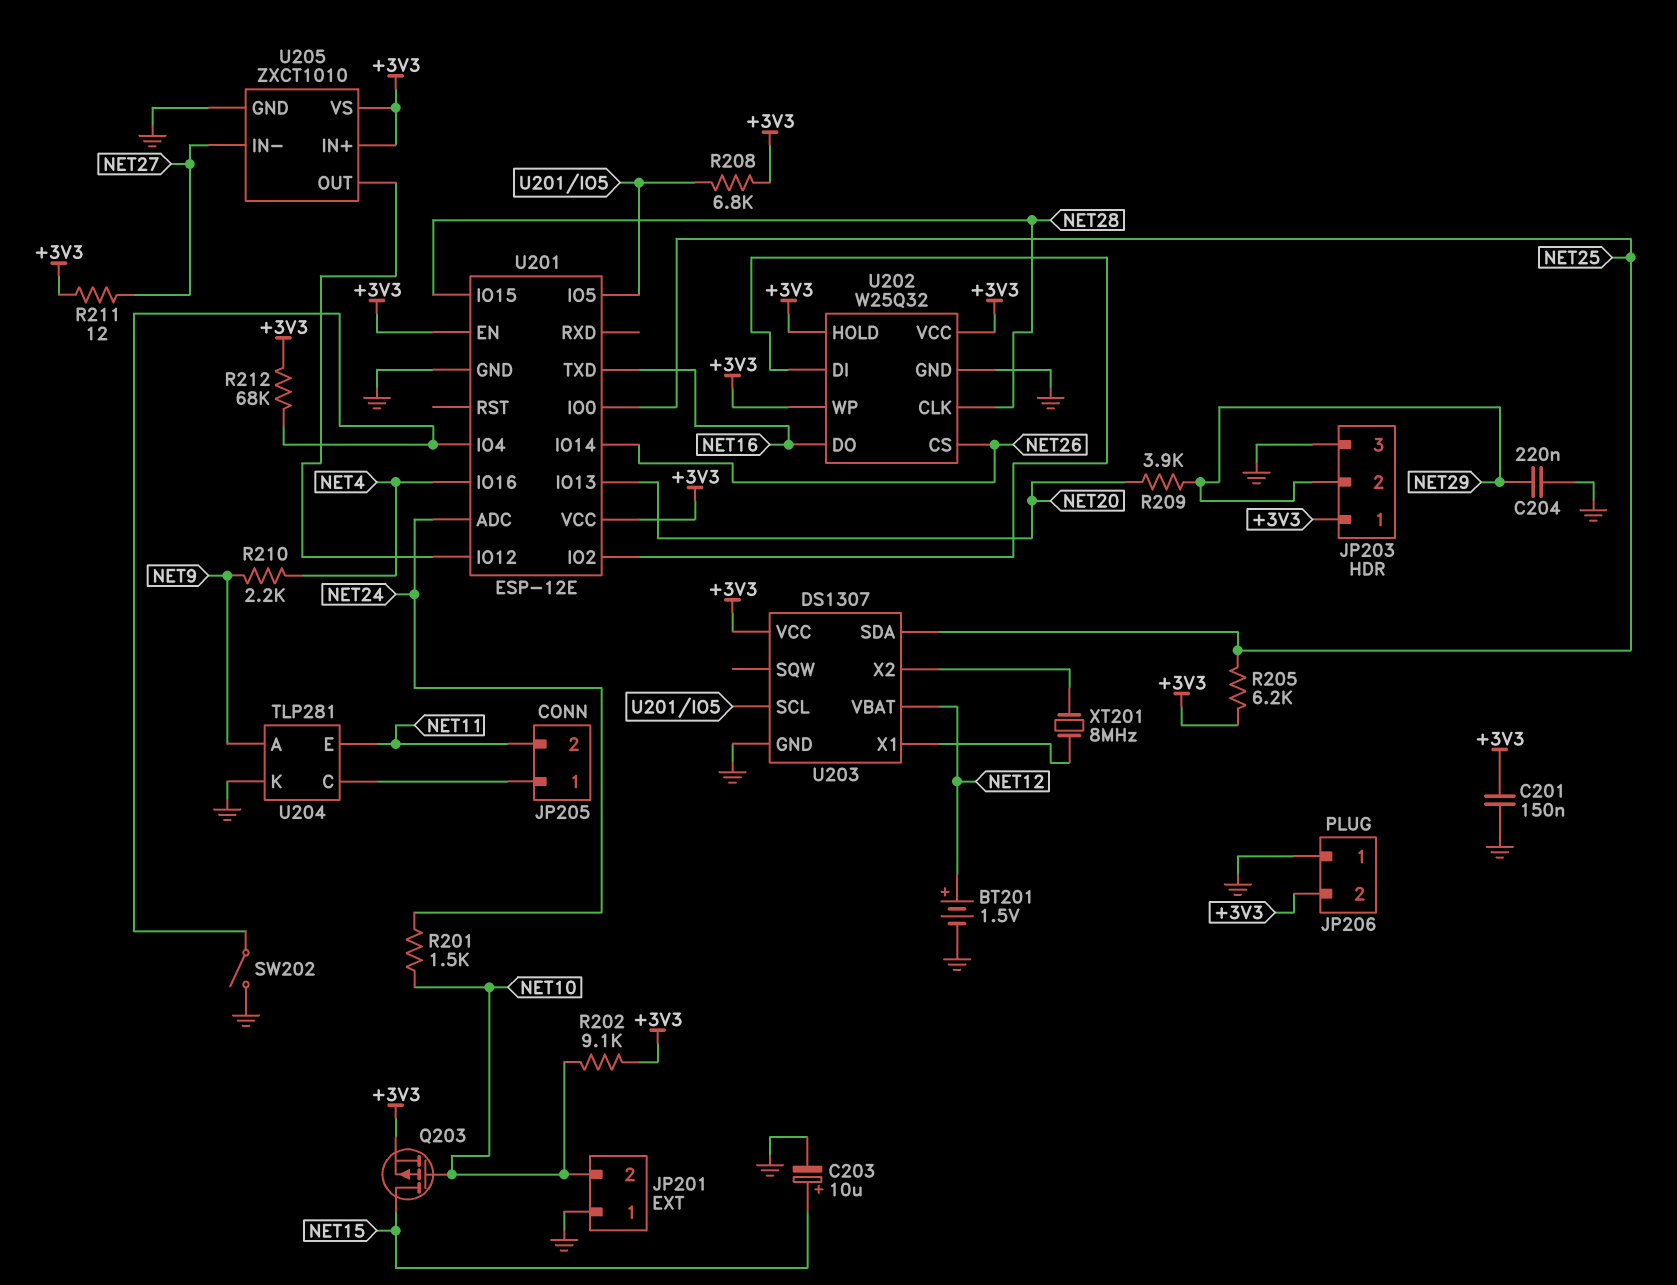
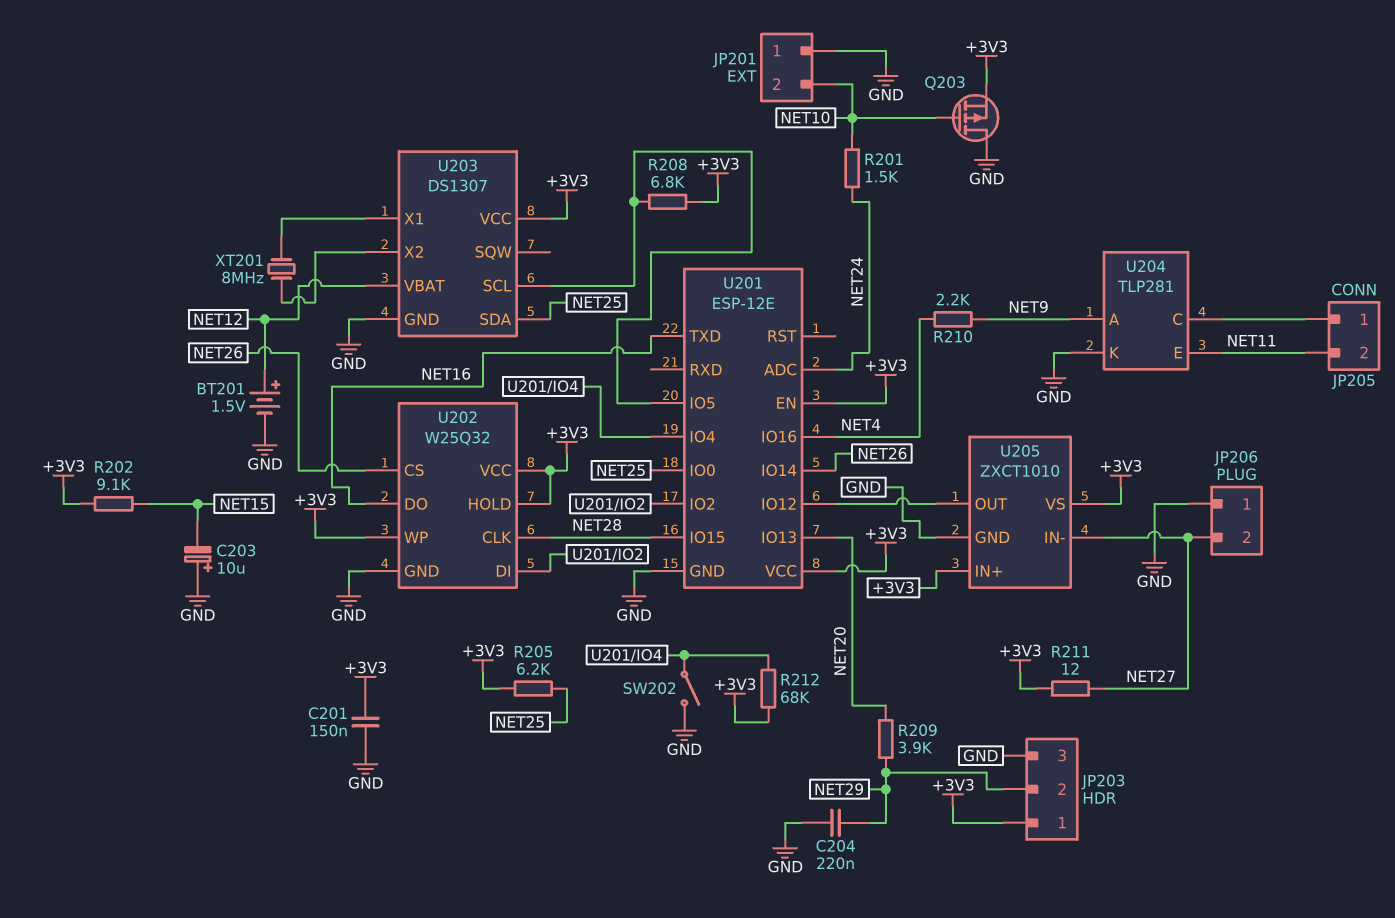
C203: 10uF (plus NET15, minus GND) -> 10uF (plus GND, minus NET15)
JP206 pin 2: +3V3 -> NET27
Q203: PMOS (G NET10, D NET15, S +3V3) -> PMOS (G NET10, D GND, S +3V3)
R202: 9.1k (+3V3, NET10) -> 9.1k (+3V3, NET15)

